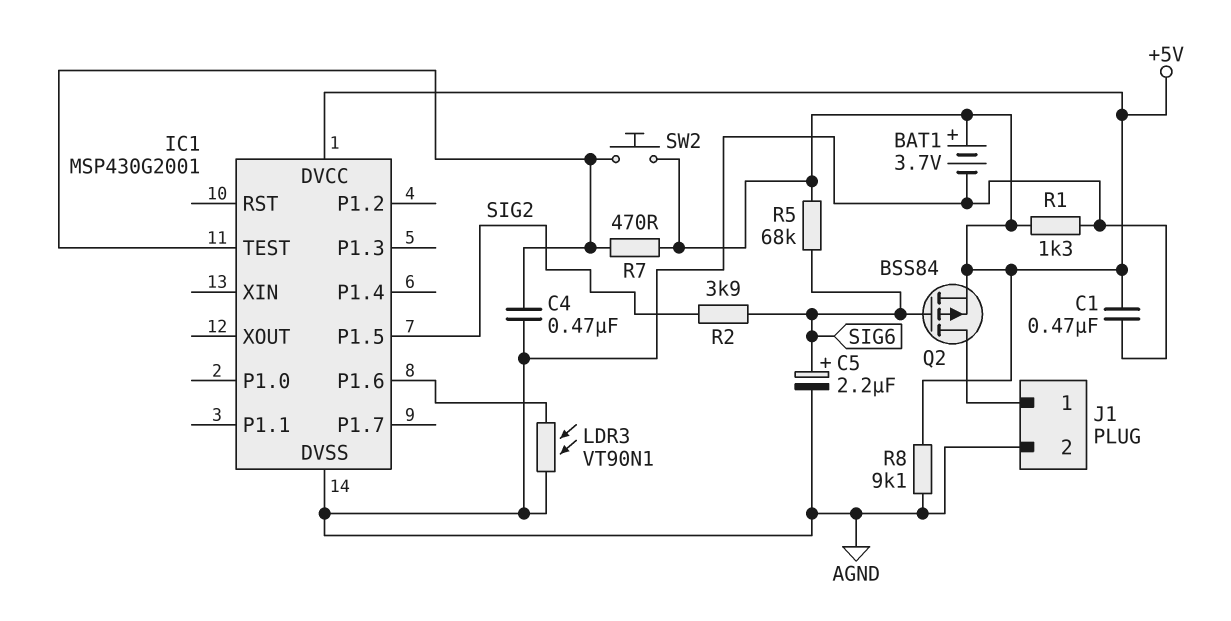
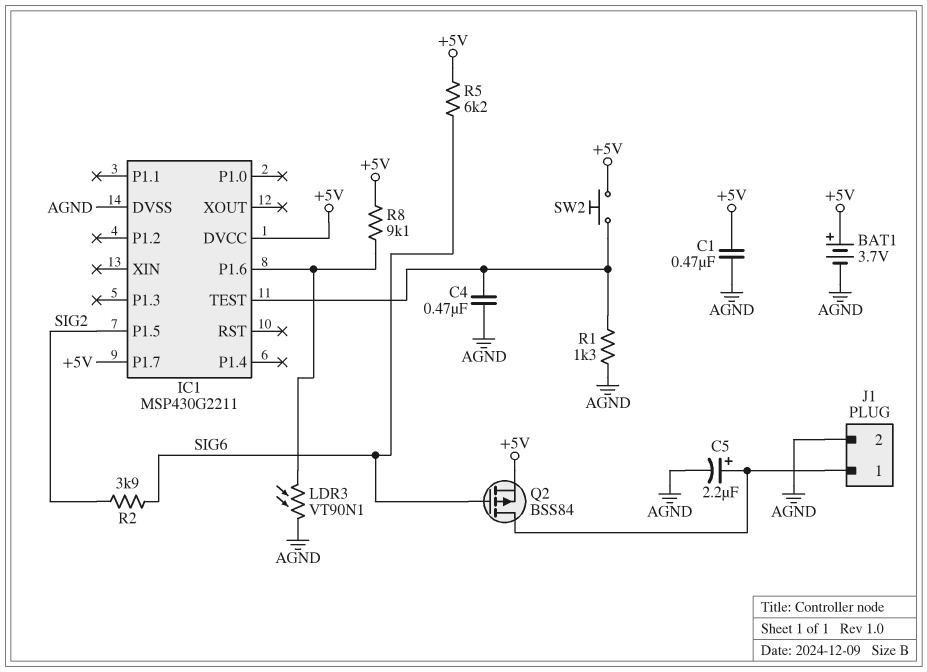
C5: 2.2uF (plus SIG6, minus AGND) -> 2.2uF (plus J1/1, minus AGND)
IC1: MSP430G2001 -> MSP430G2211
IC1 pin P1.7: none -> +5V
R1: 1.3k (+5V, AGND) -> 1.3k (AGND, IC1/TEST)
R5: 68k (+5V, SIG6) -> 6.2k (+5V, SIG6)
R7: 470 (+5V, IC1/TEST) -> none
R8: 9.1k (+5V, AGND) -> 9.1k (+5V, IC1/P1.6)

